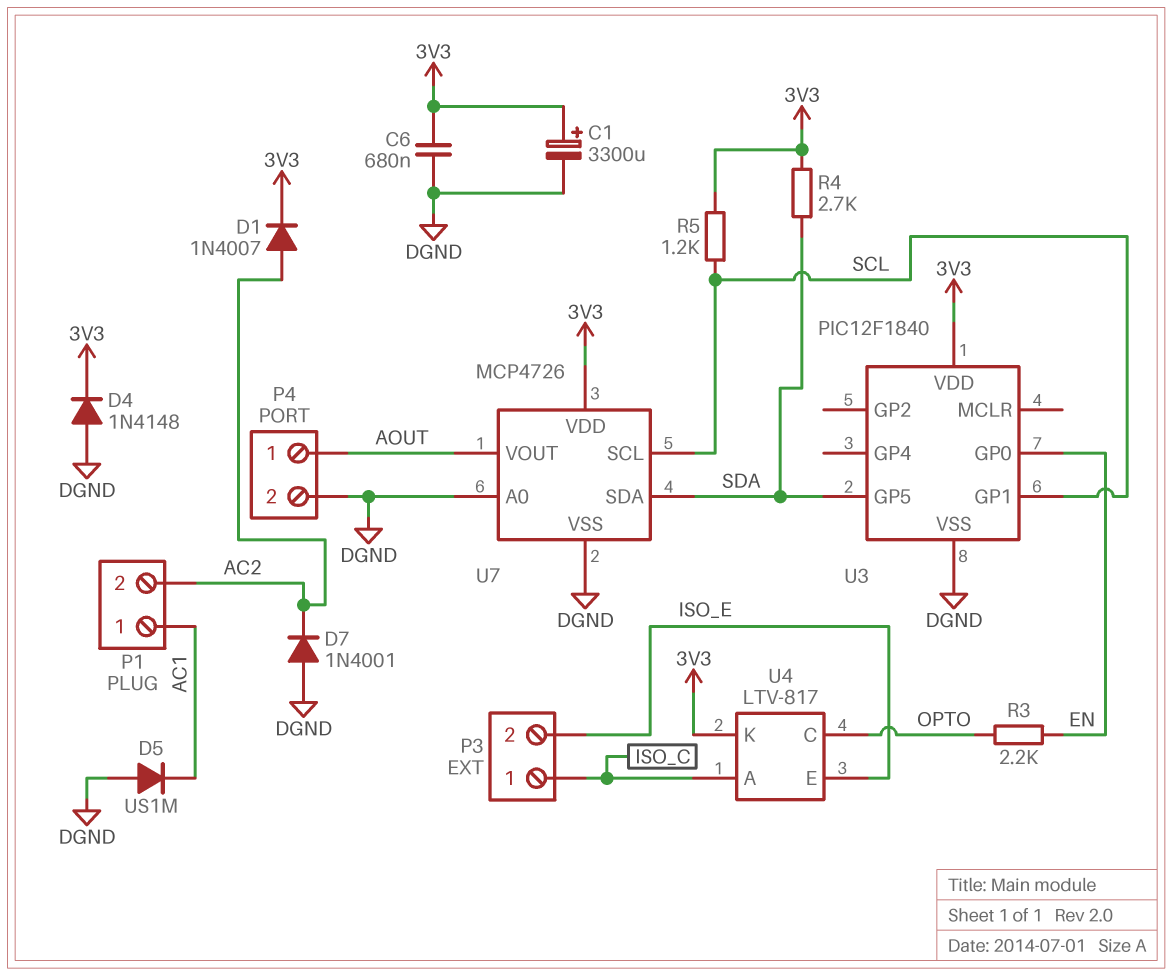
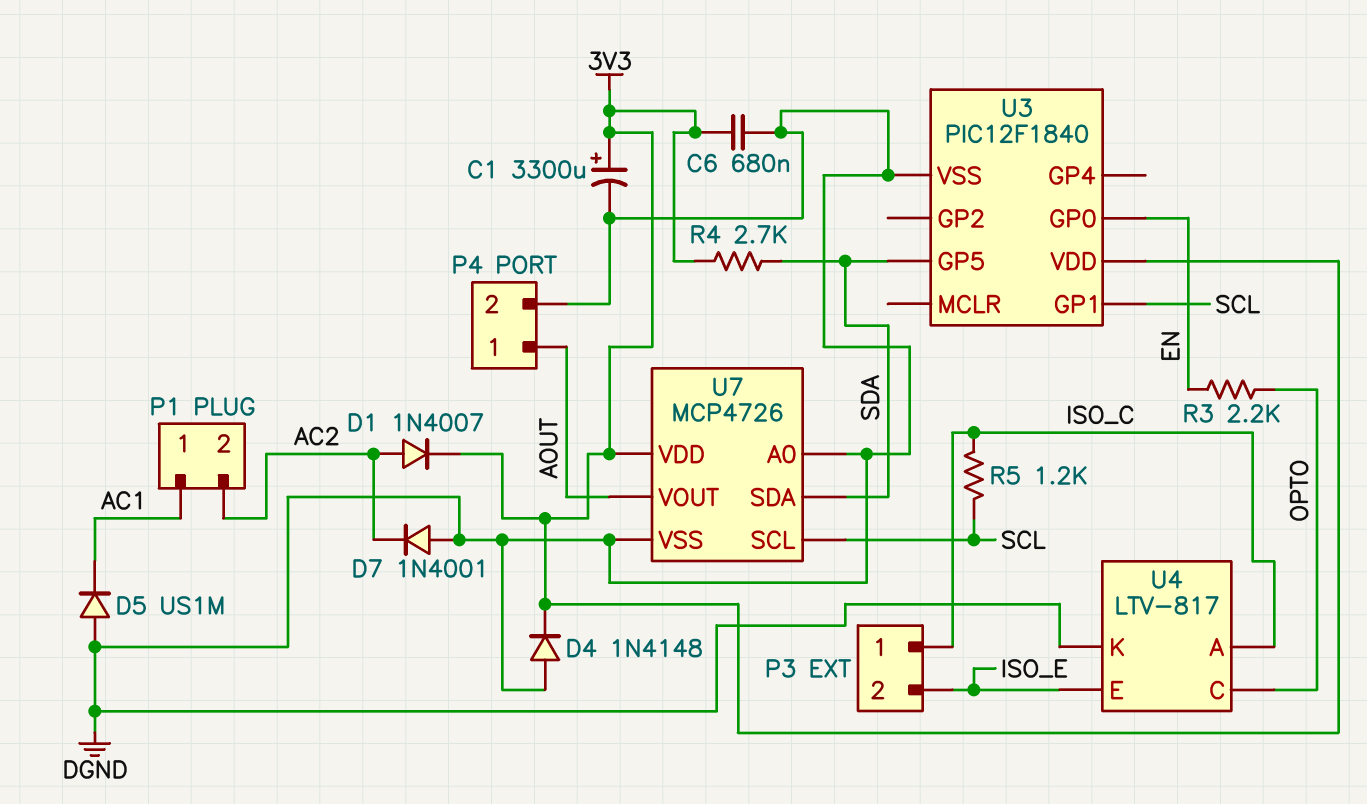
R5: 1.2k (3V3, SCL) -> 1.2k (ISO_C, SCL)
U4 pin K: 3V3 -> DGND

